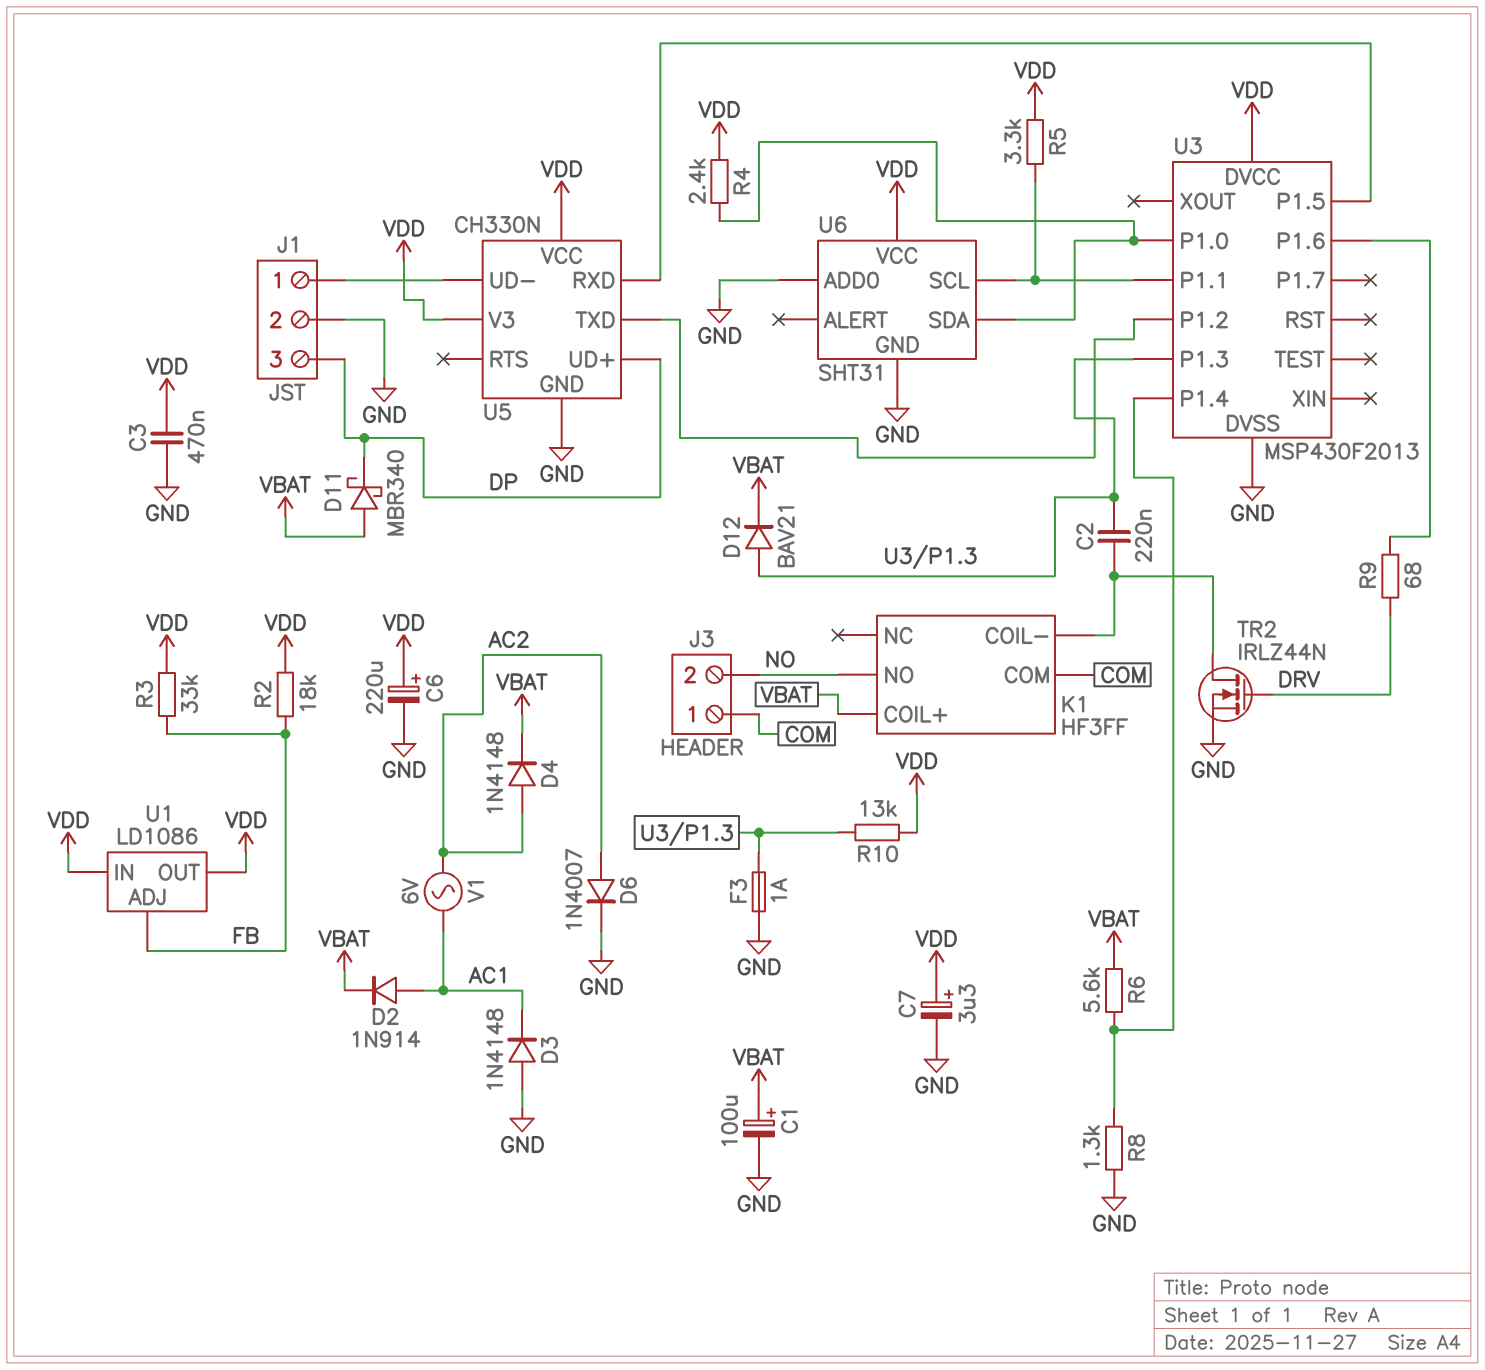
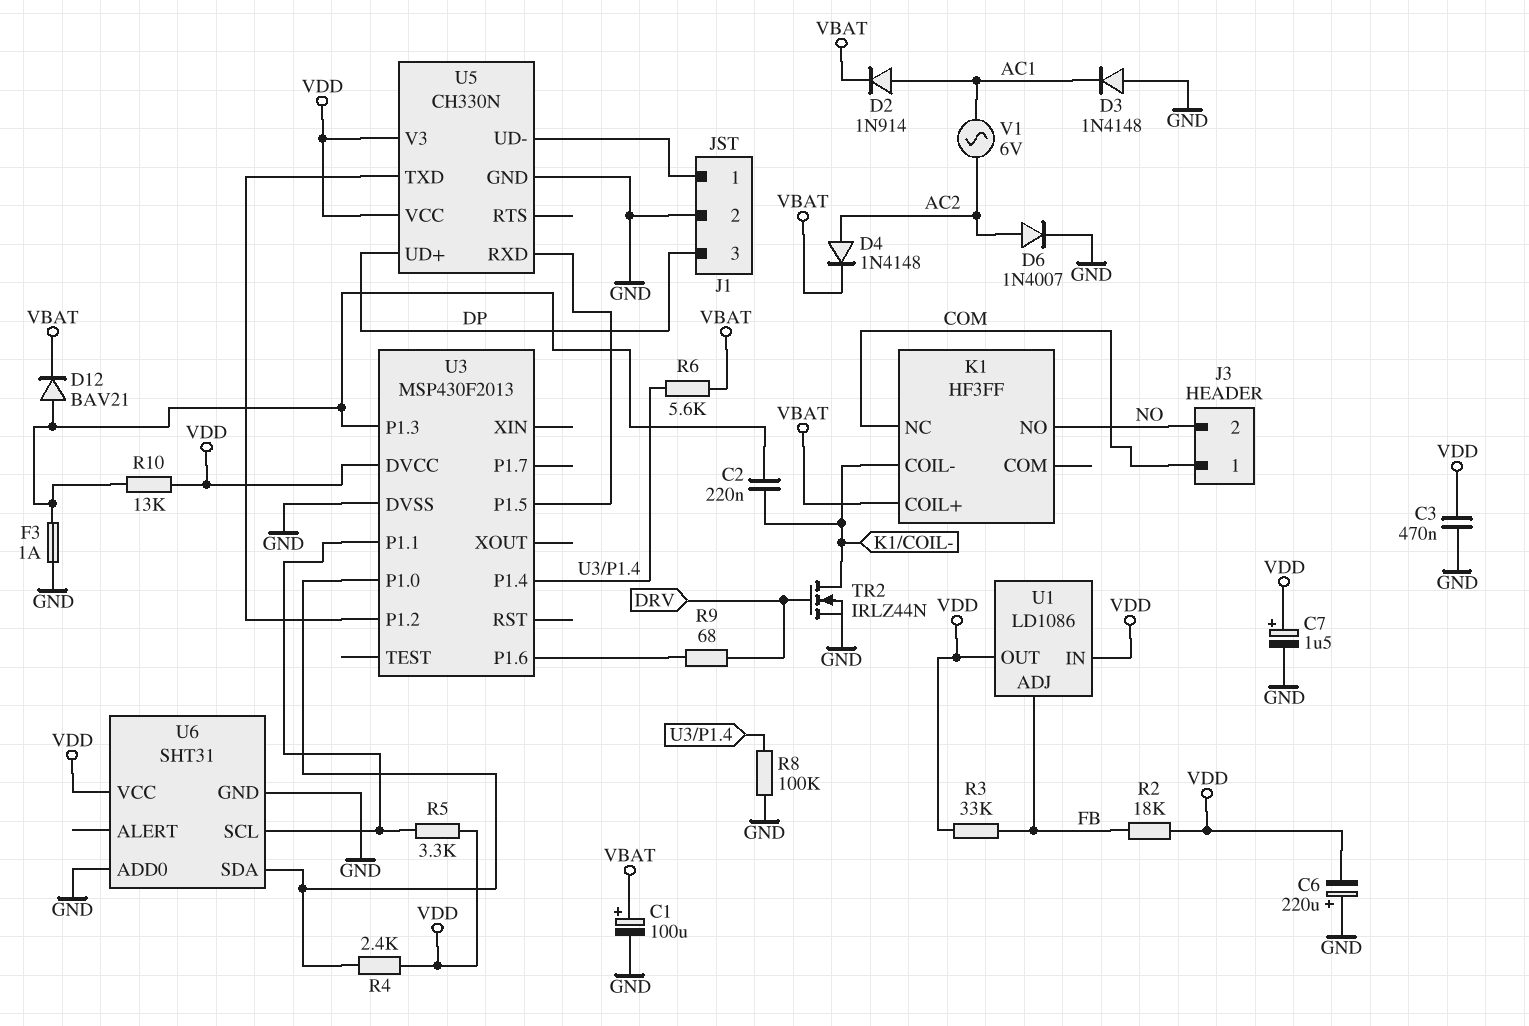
C6: 220uF (plus VDD, minus GND) -> 220uF (plus GND, minus VDD)
C7: 3.3uF (plus VDD, minus GND) -> 1.5uF (plus VDD, minus GND)
D11: schottky MBR340 (A VBAT, K DP) -> none
K1 pin COM: COM -> none
K1 pin NC: none -> COM
R8: 1.3k (GND, U3/P1.4) -> 100k (GND, U3/P1.4)

